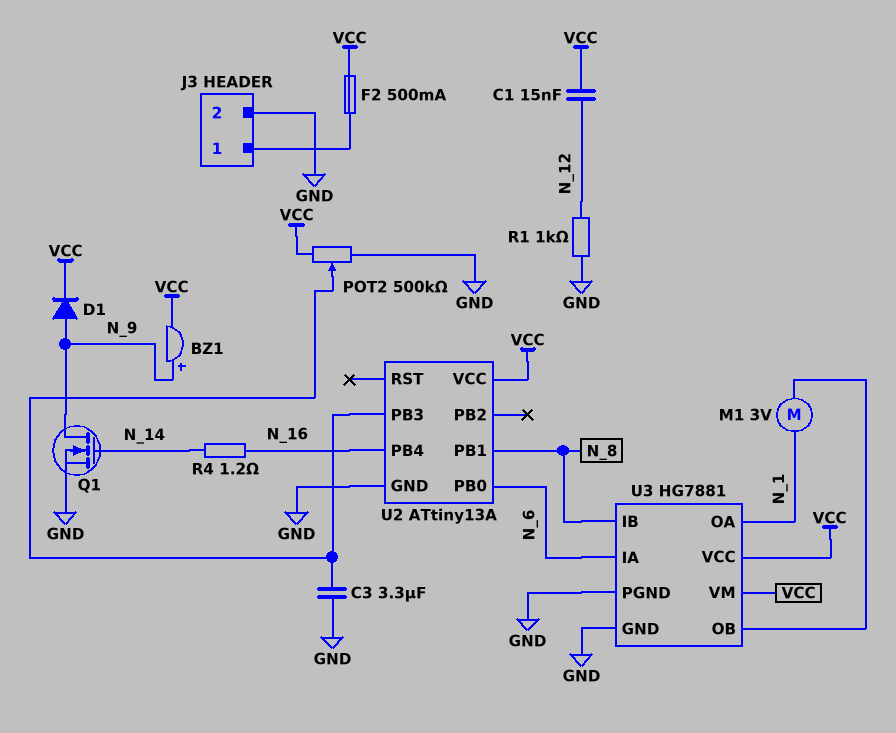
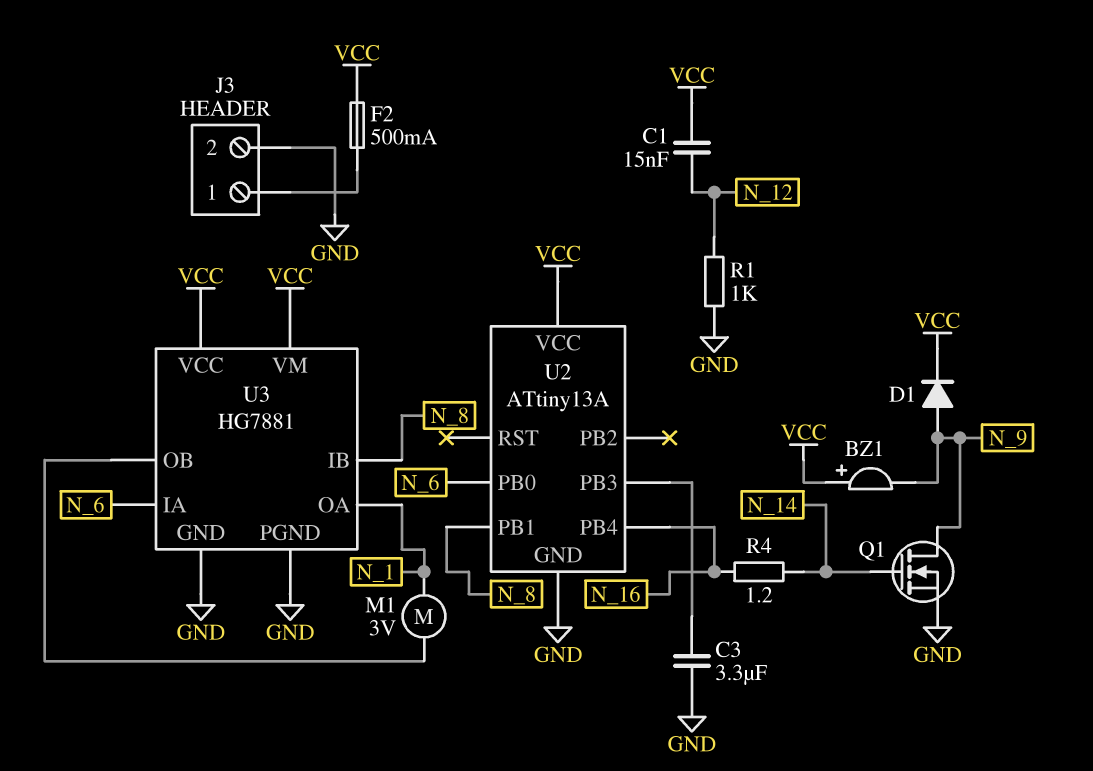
BZ1: buzzer (plus N_9, minus VCC) -> buzzer (plus VCC, minus N_9)
POT2: 500k (GND, VCC, wiper U2/PB3) -> none

